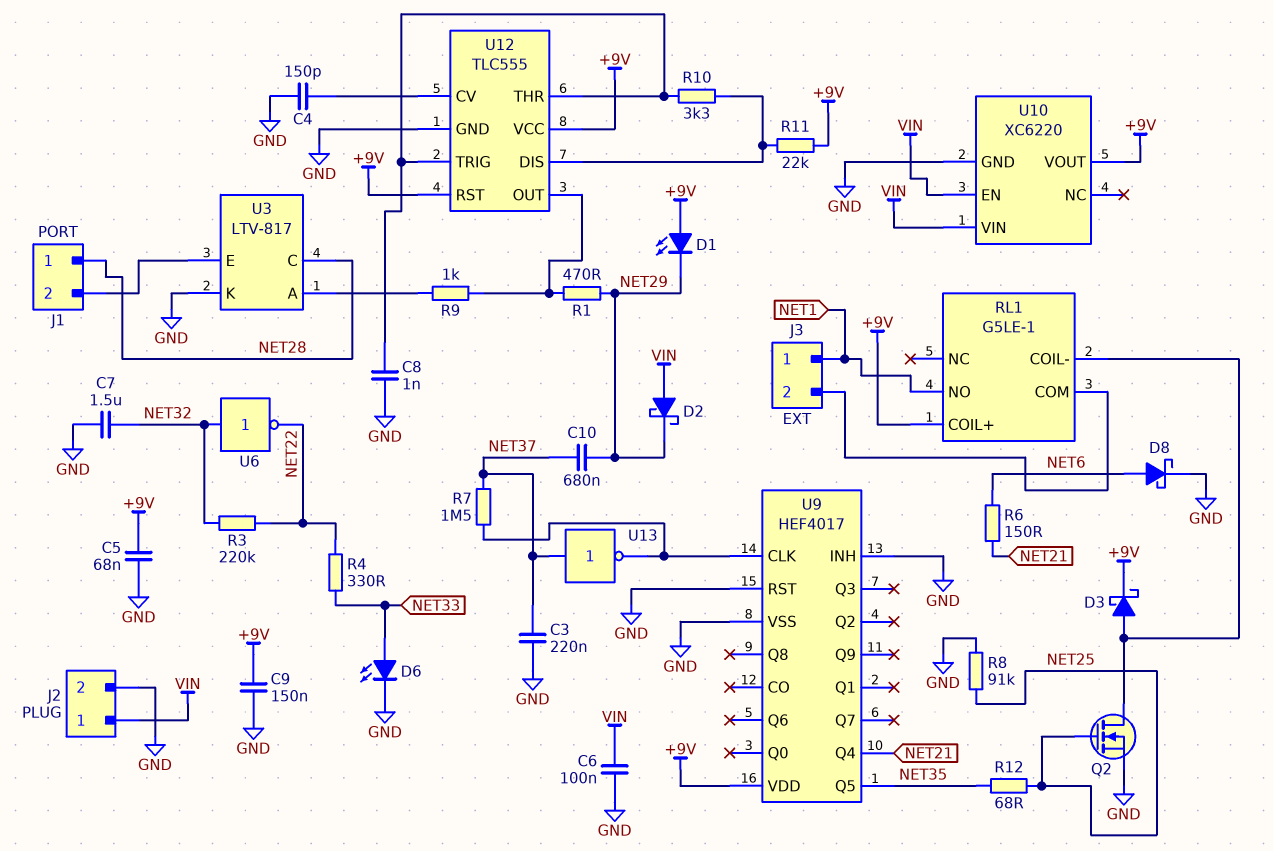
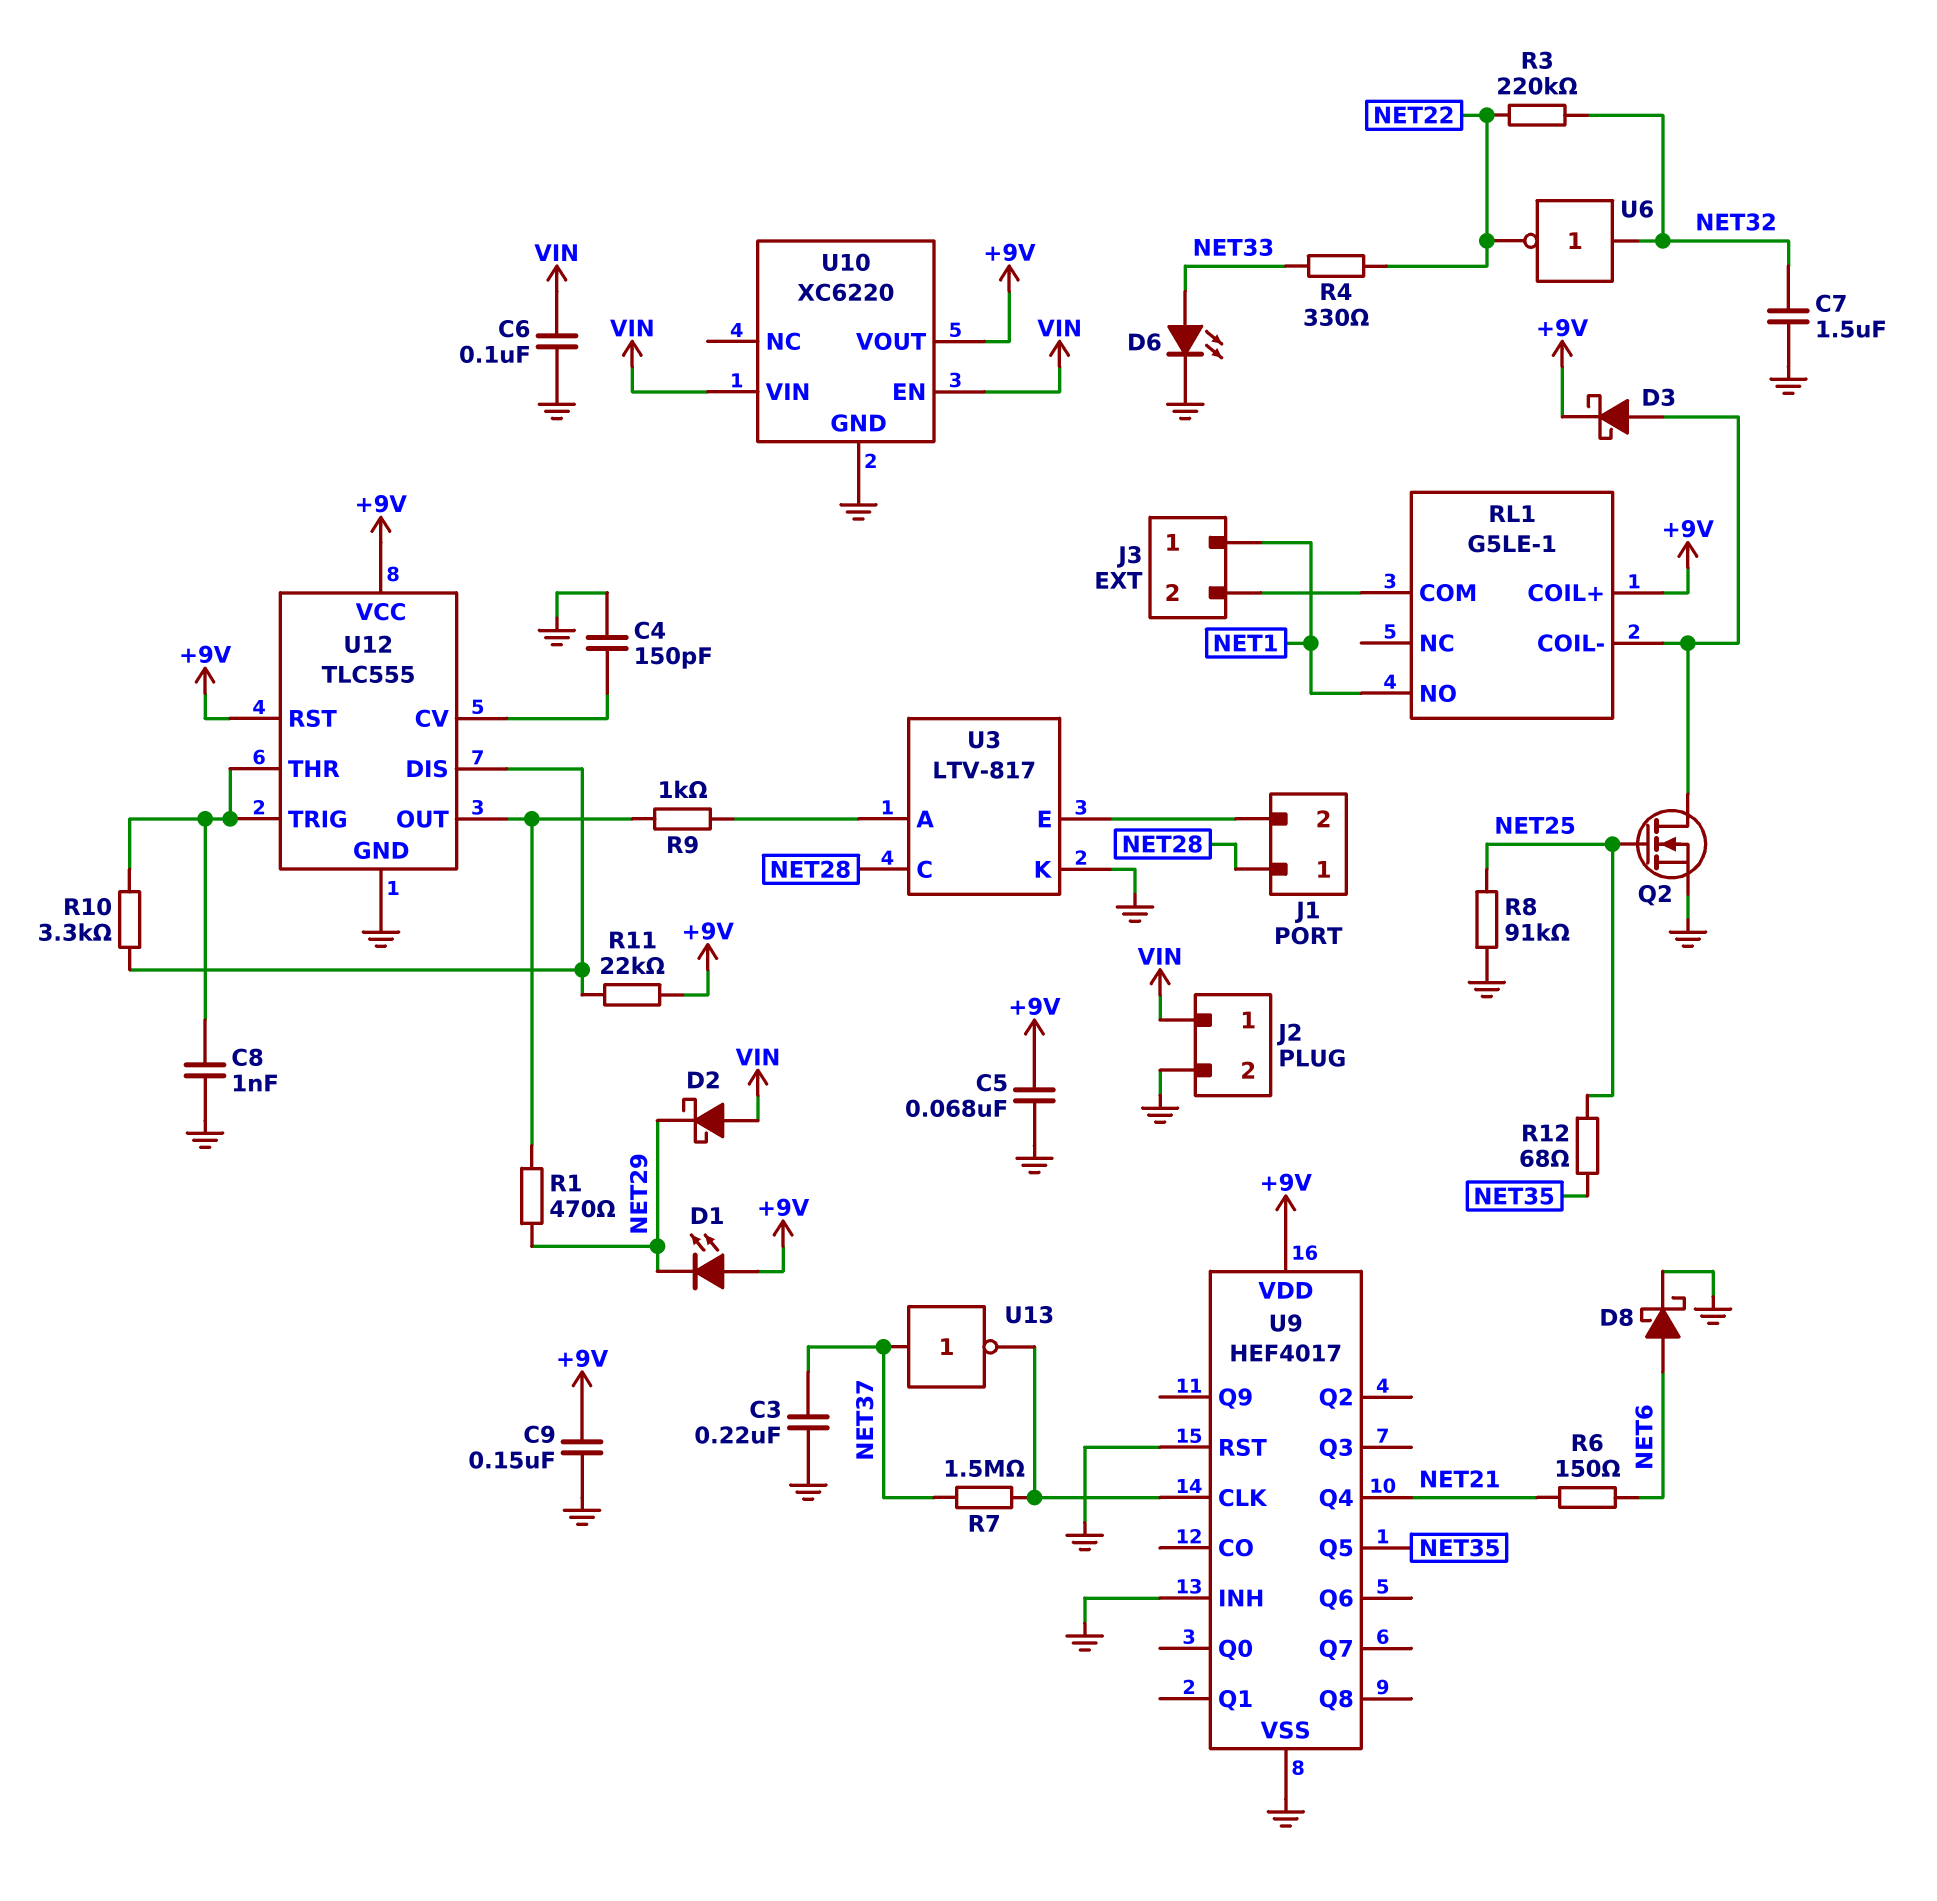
C10: 680nF (NET29, NET37) -> none

